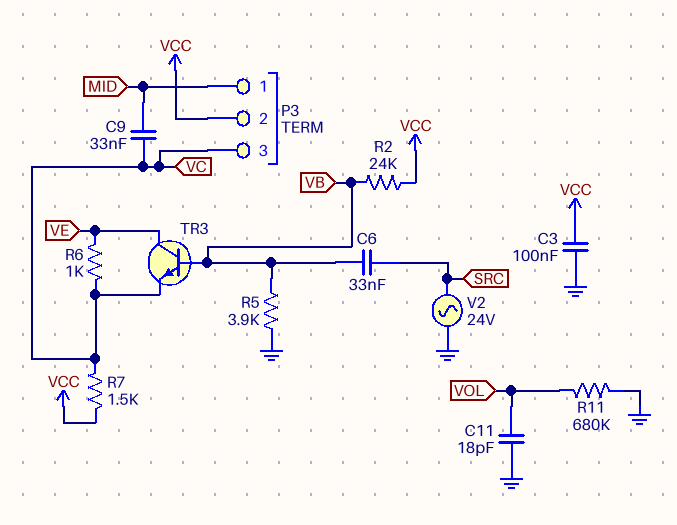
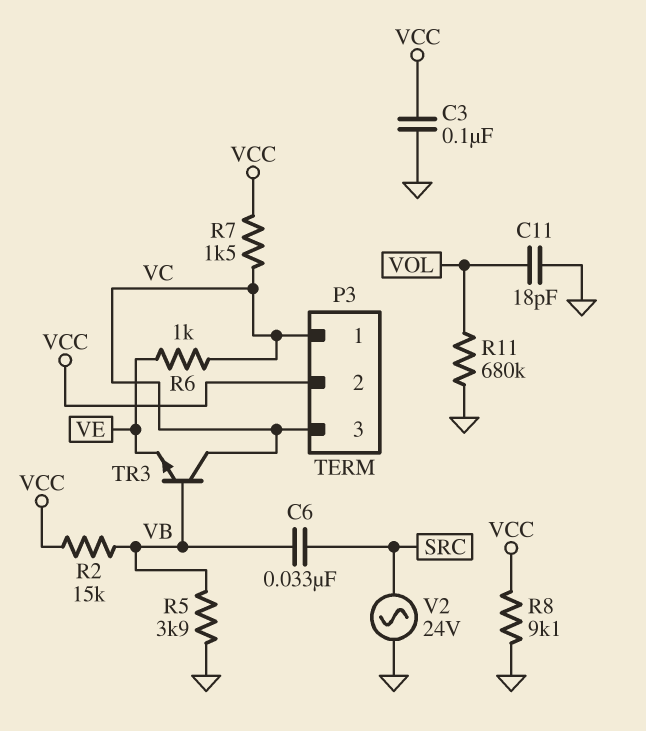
C9: 33nF (MID, VC) -> none
P3 pin 1: MID -> VC
R2: 24k (VB, VCC) -> 15k (VB, VCC)
R8: none -> 9.1k (GND, VCC)
TR3: NPN (B VB, C VE, E VC) -> NPN (B VB, C VC, E VE)

